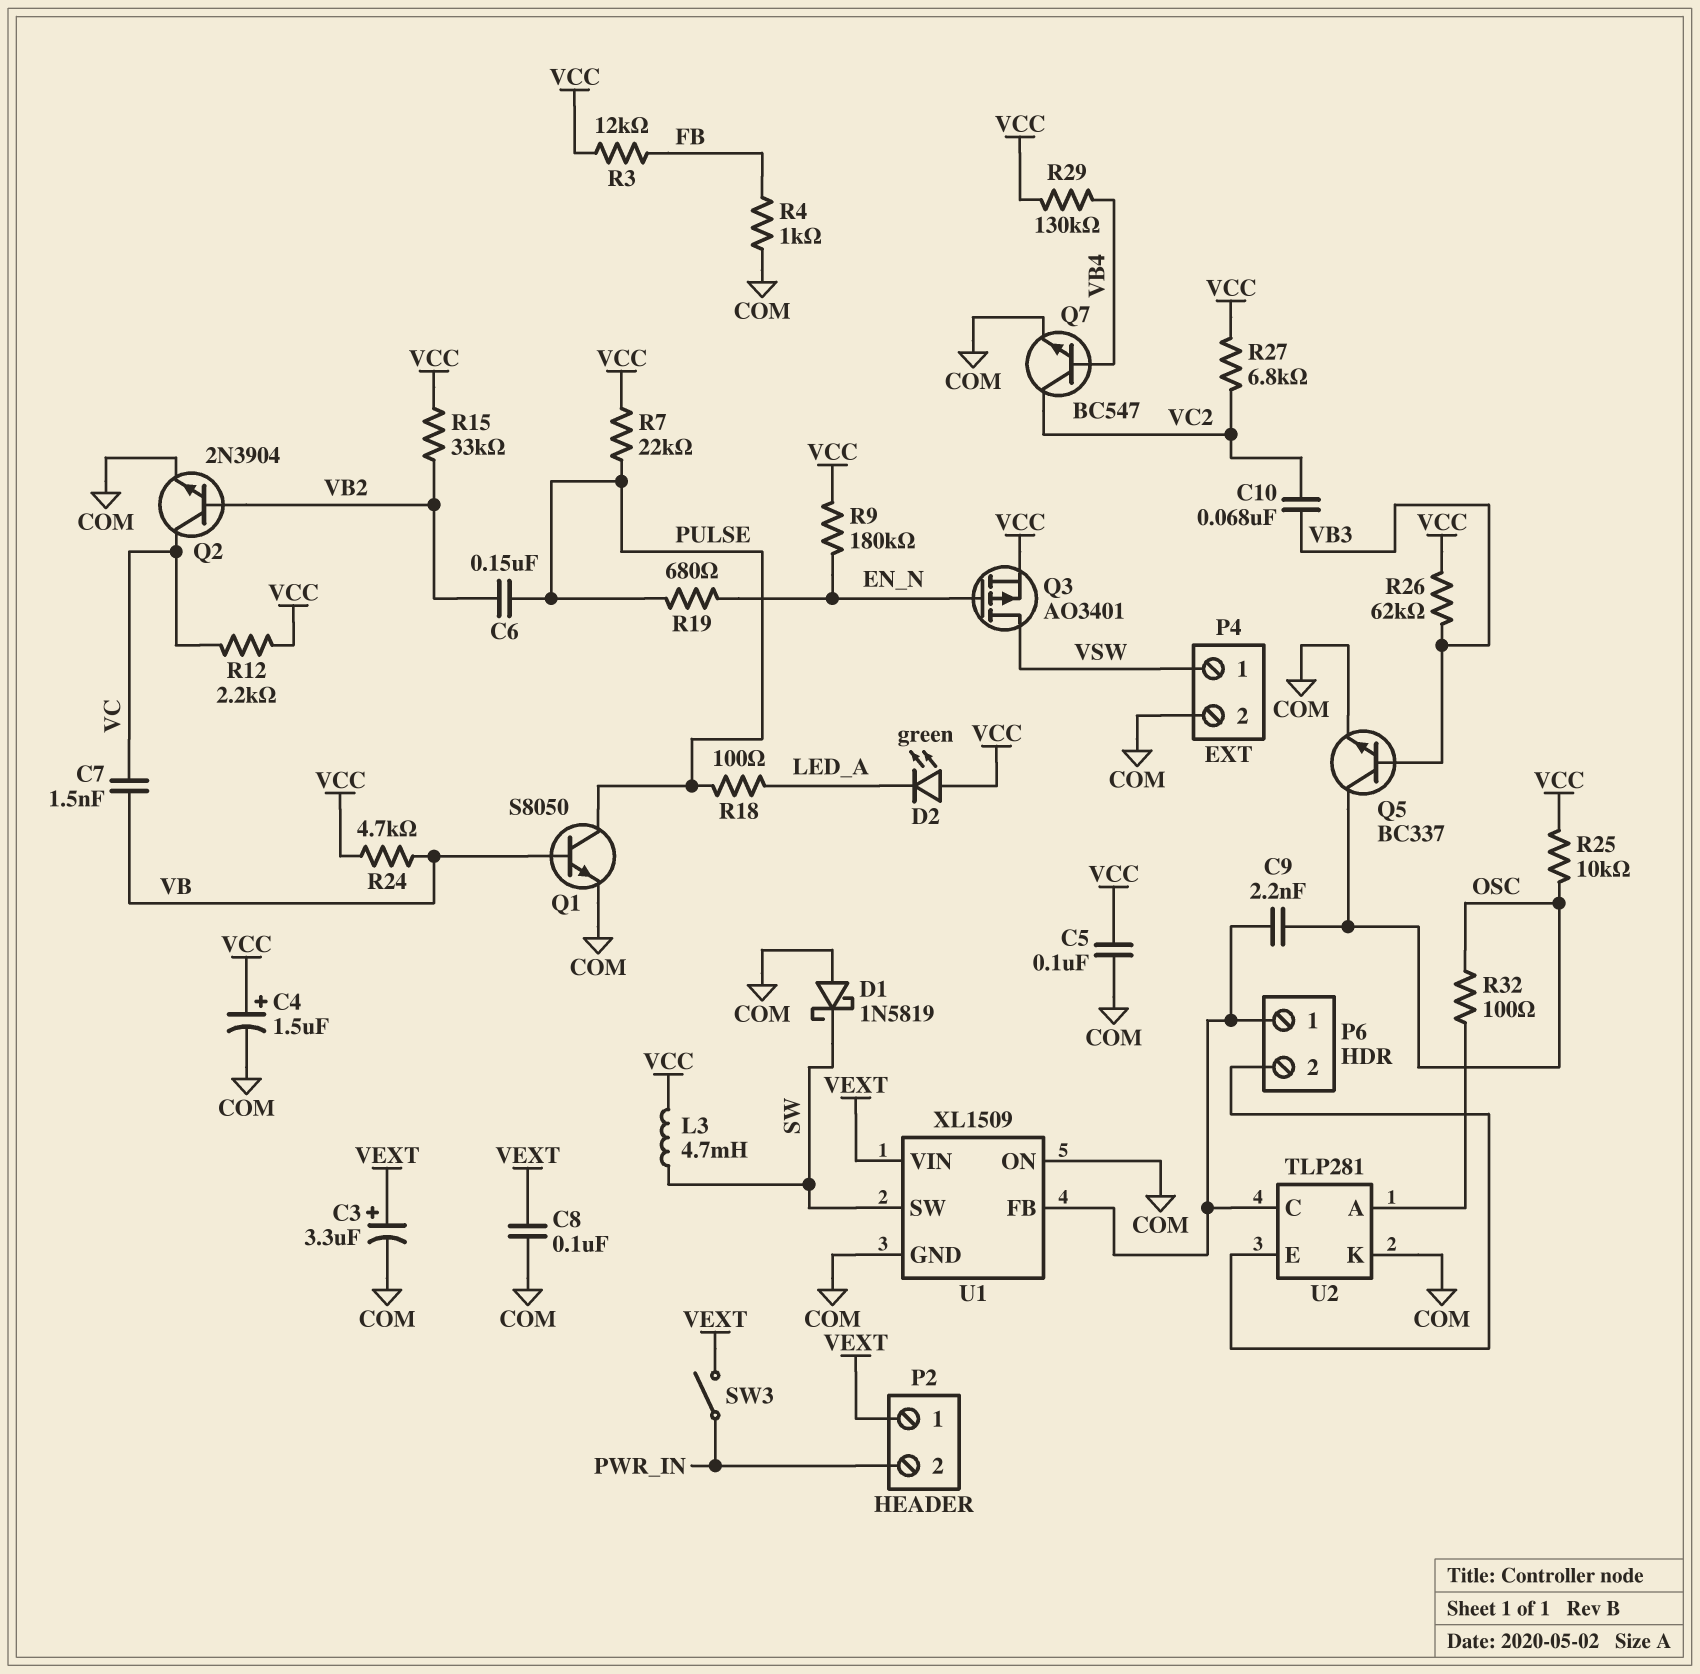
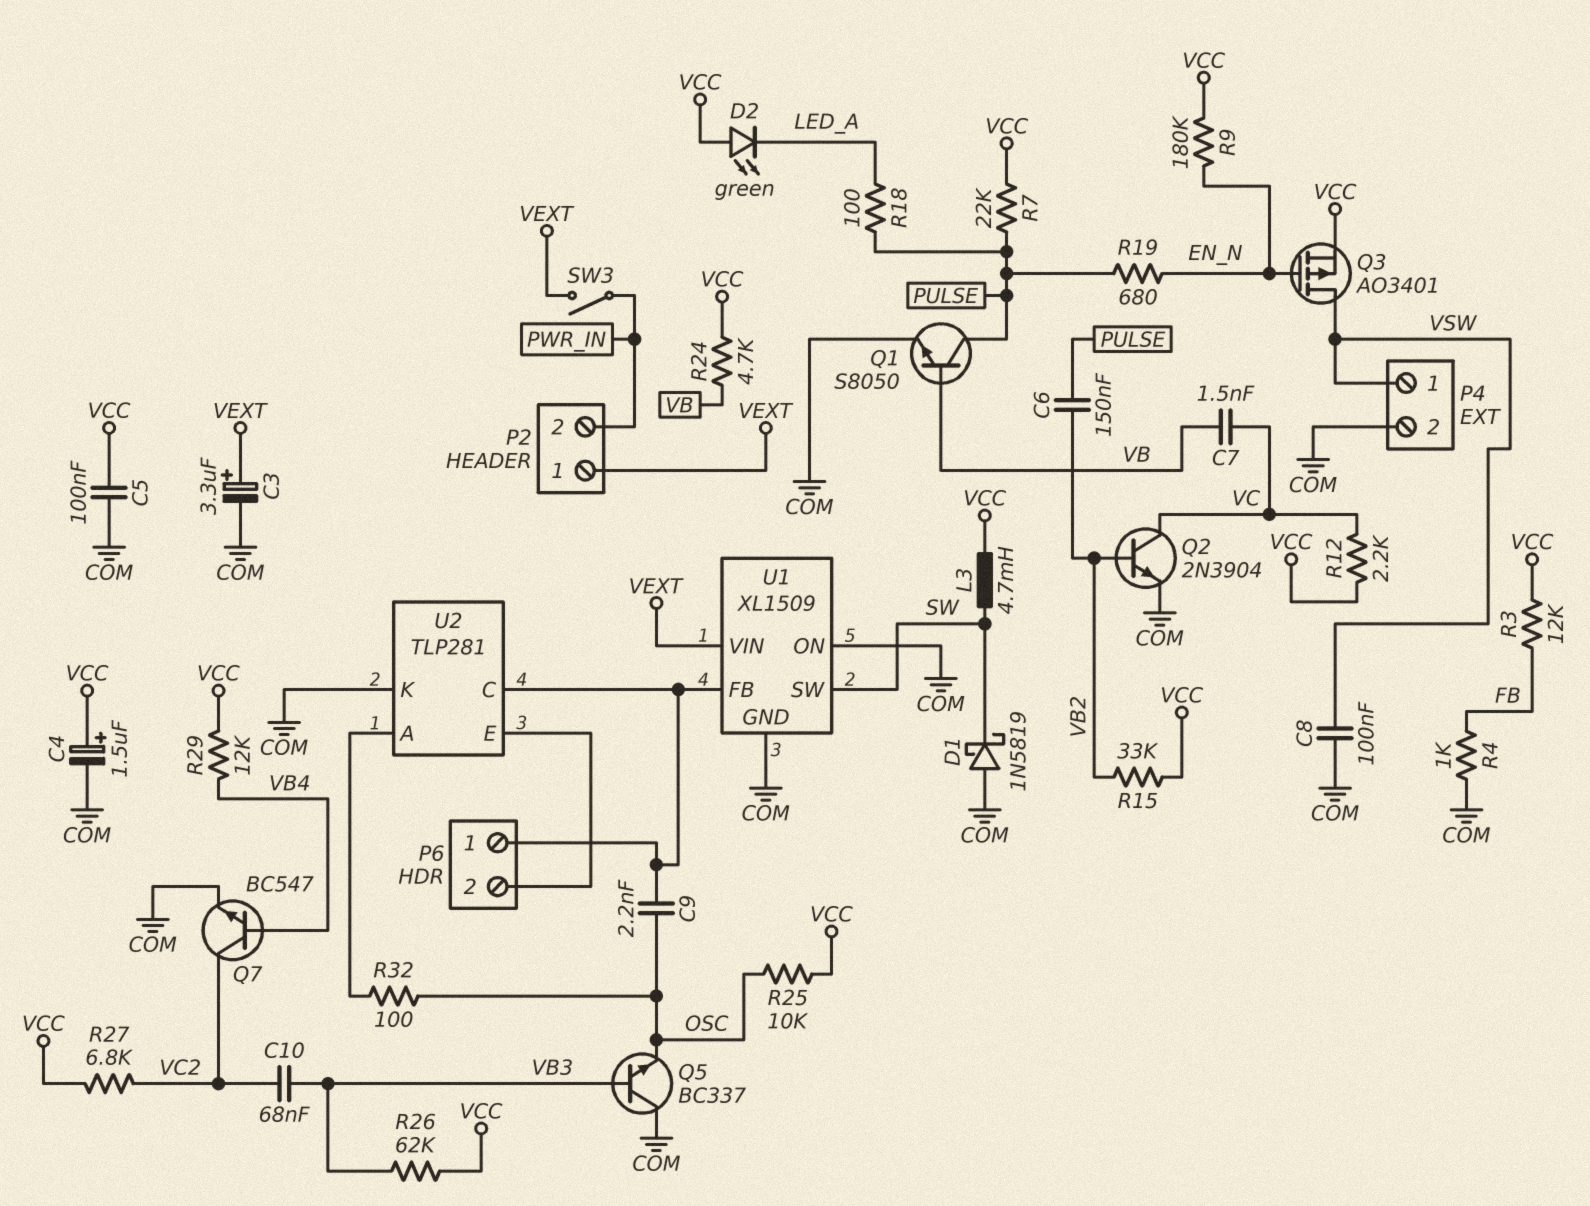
C8: 100nF (COM, VEXT) -> 100nF (COM, VSW)
Q5: NPN BC337 (B VB3, C OSC, E COM) -> NPN BC337 (B VB3, C COM, E OSC)
R29: 130k (VB4, VCC) -> 12k (VB4, VCC)

